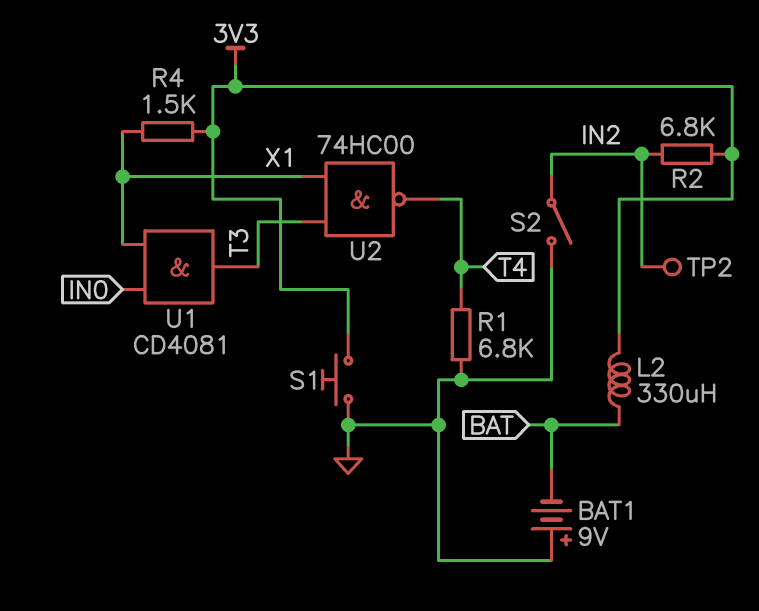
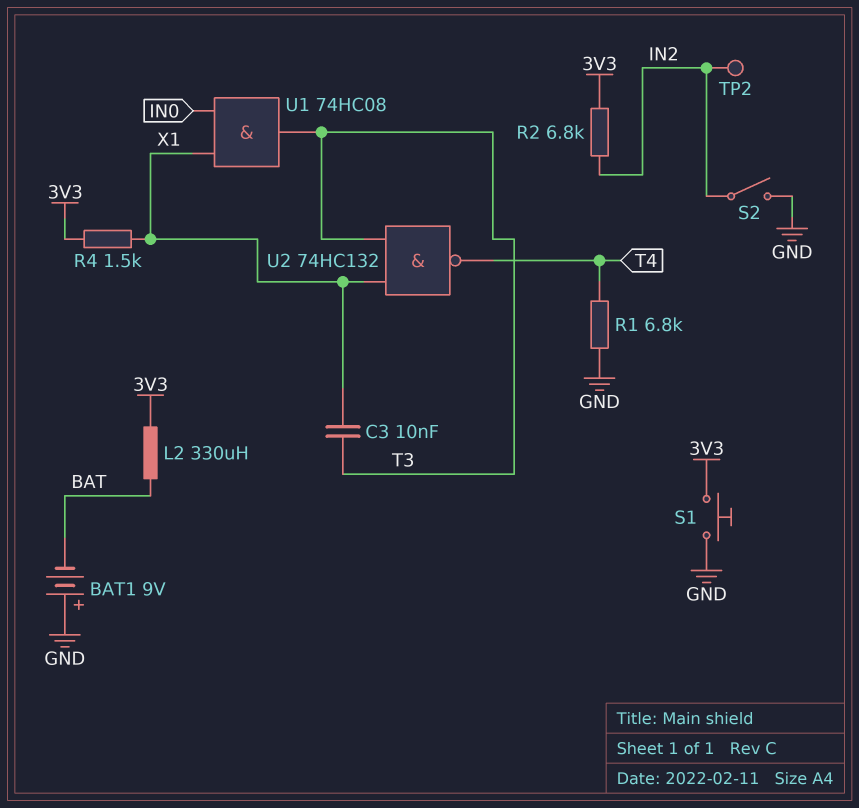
C3: none -> 10nF (T3, X1)
U1: AND CD4081 (in IN0, in X1, out T3) -> AND 74HC08 (in IN0, in X1, out T3)
U2: NAND 74HC00 (in T3, in X1, out T4) -> NAND 74HC132 (in T3, in X1, out T4)

